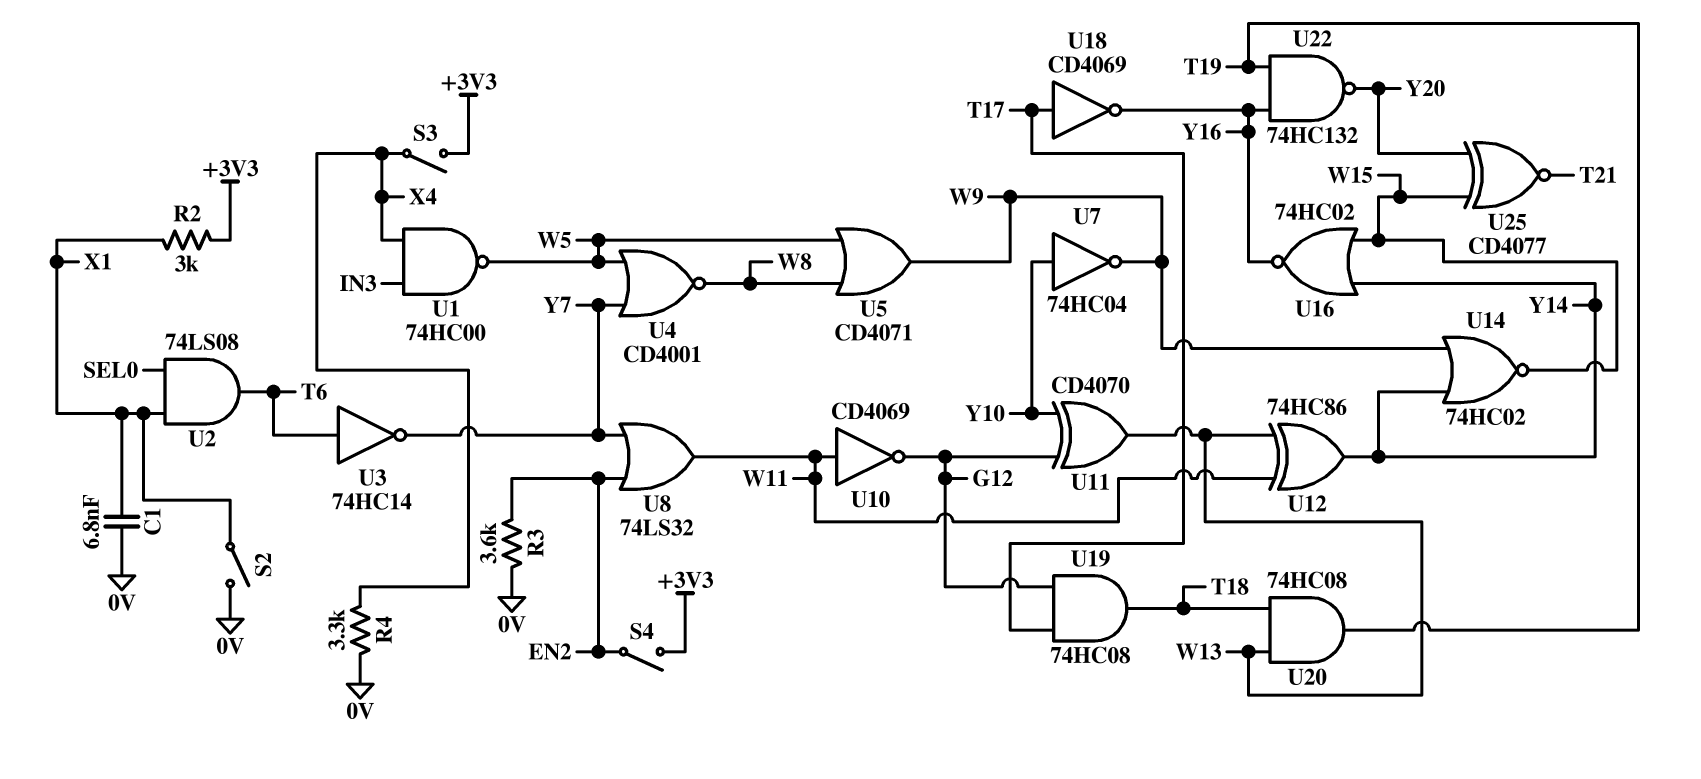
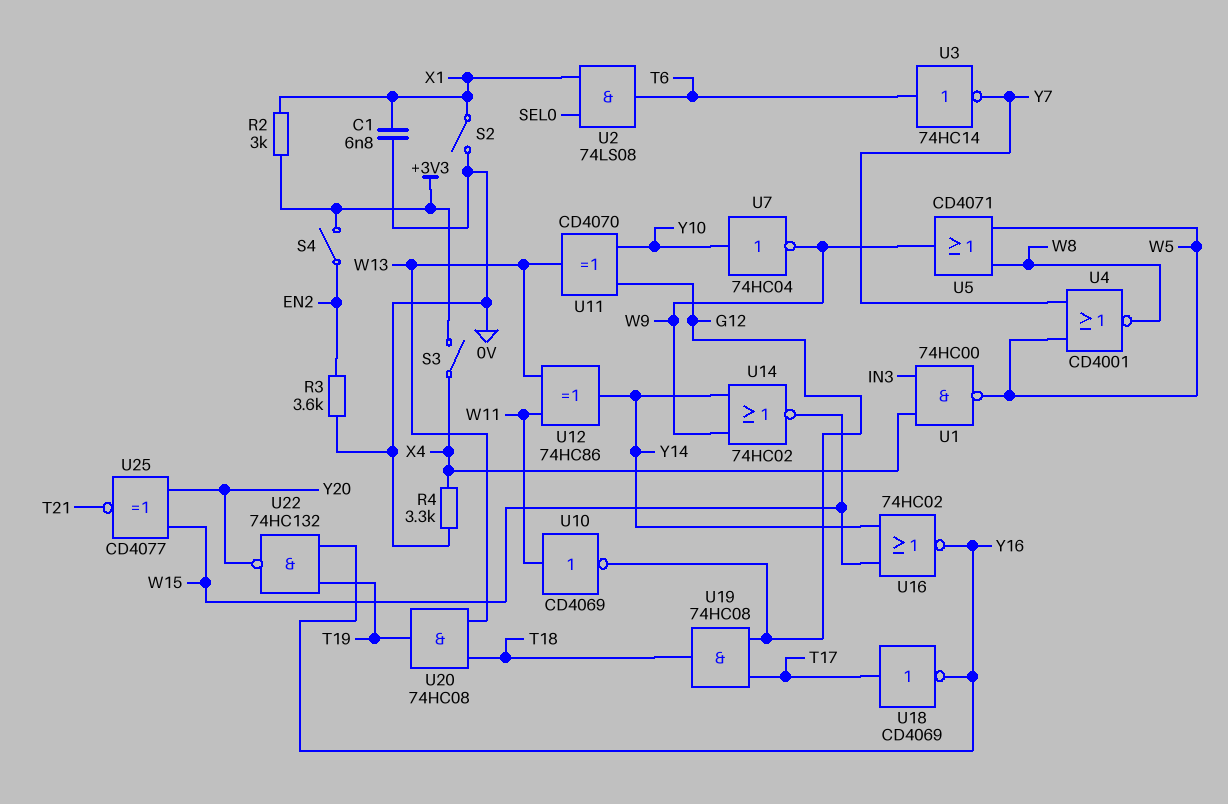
U8: OR 74LS32 (in EN2, in Y7, out W11) -> none

